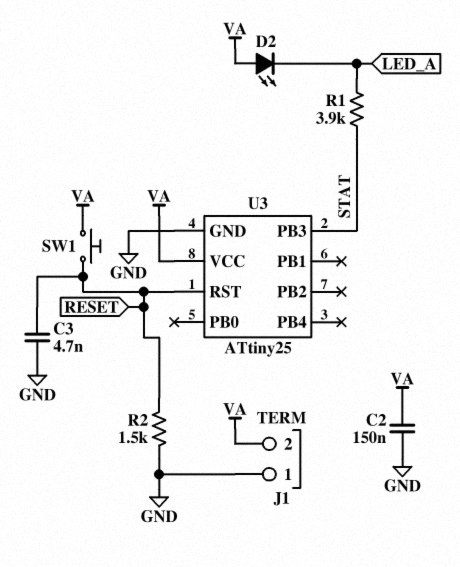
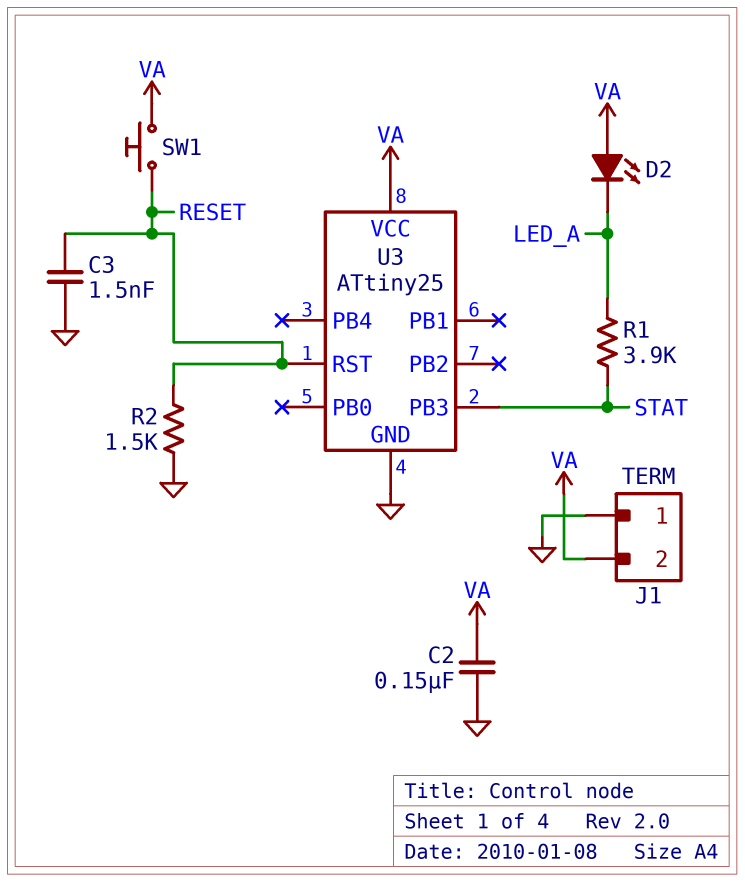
C3: 4.7nF (GND, RESET) -> 1.5nF (GND, RESET)

